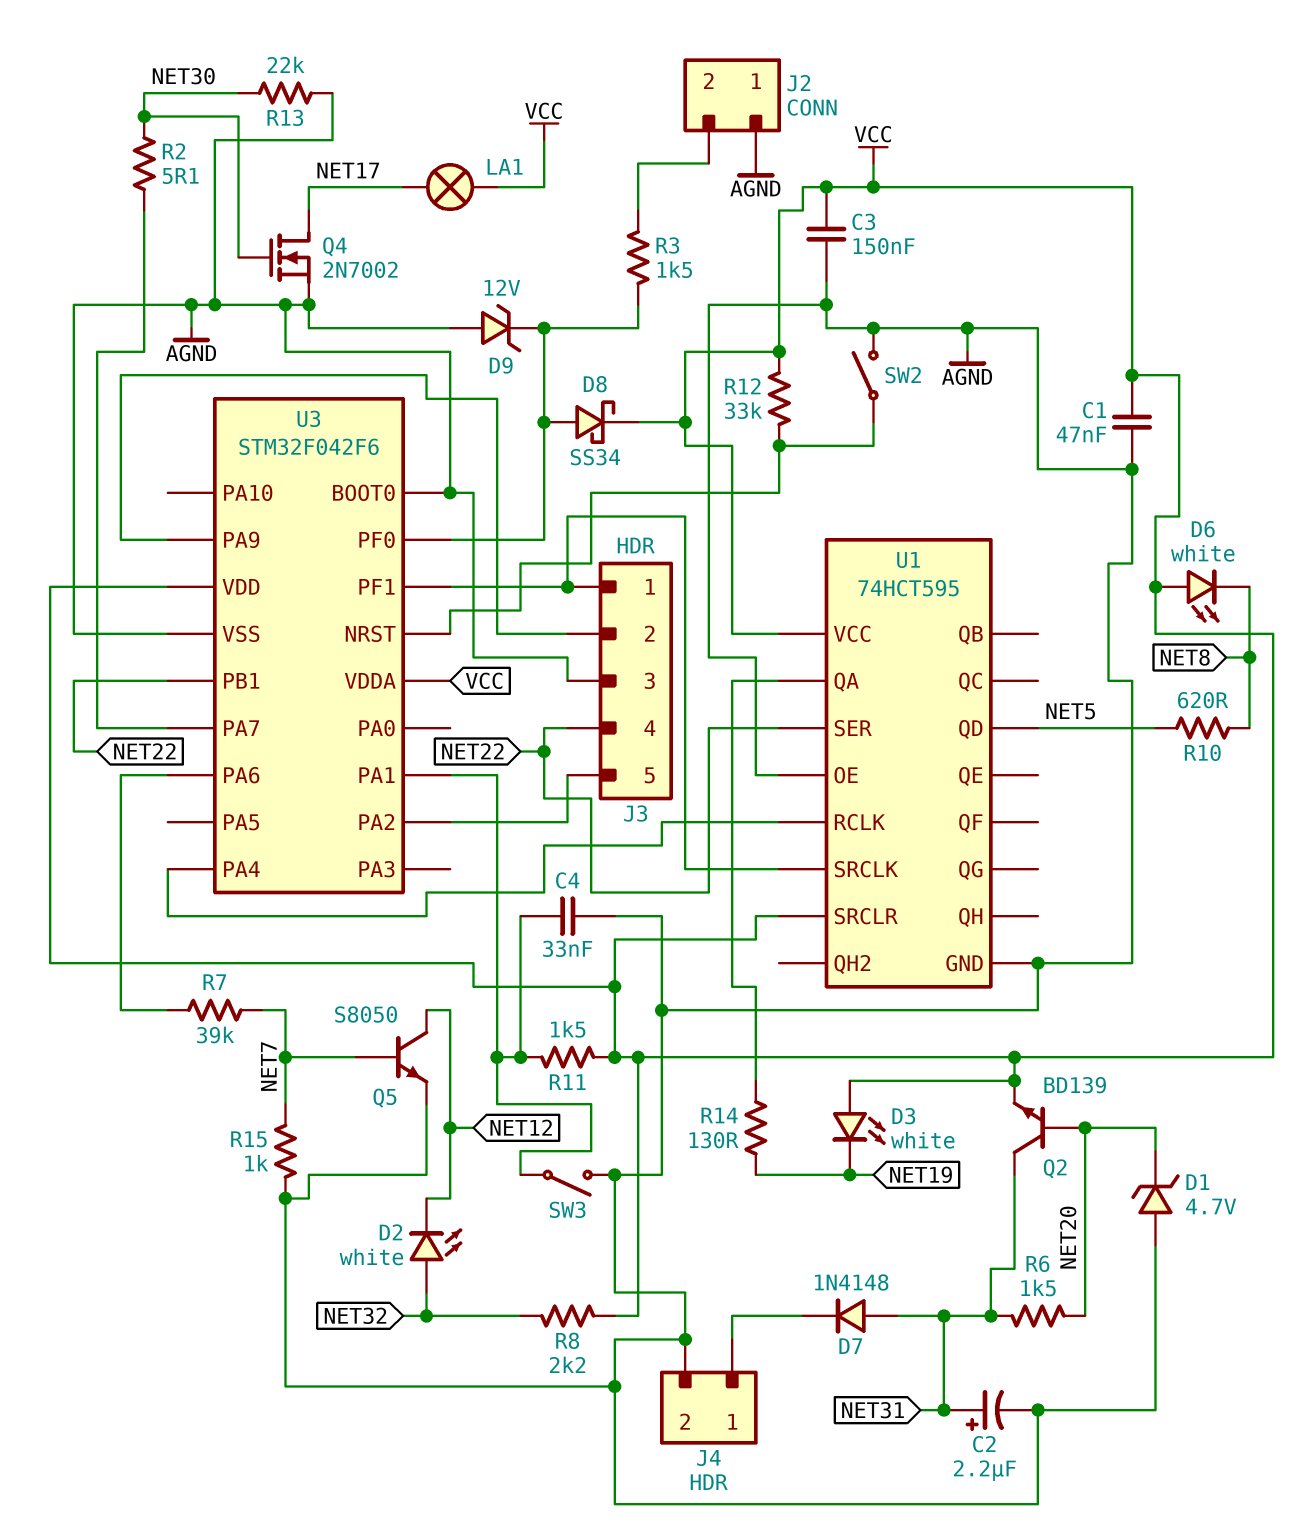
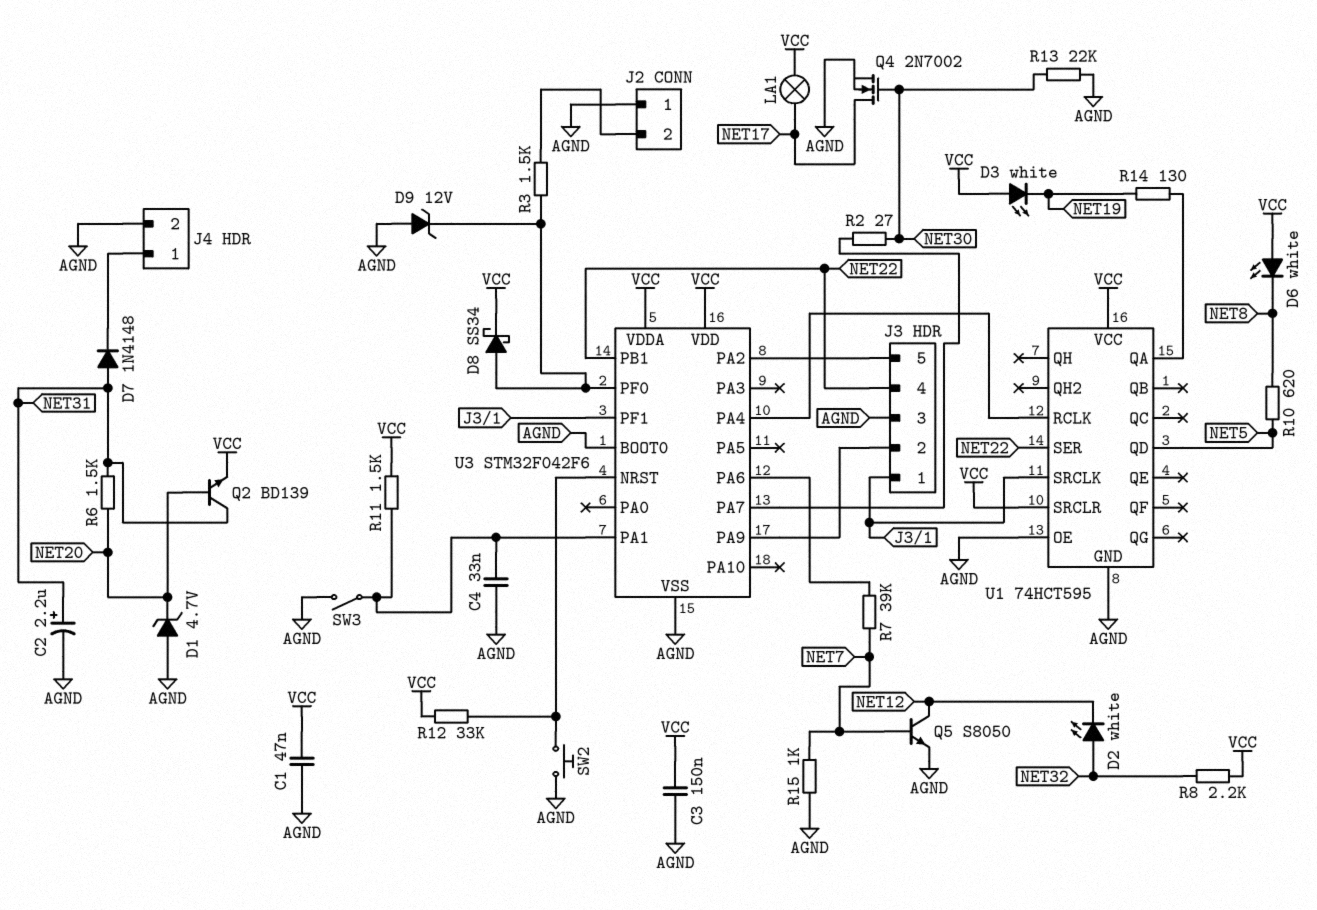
R2: 5.1 (NET30, U3/PA7) -> 27 (NET30, U3/PA7)
SW2: switch (AGND, U3/NRST) -> button (AGND, U3/NRST)

